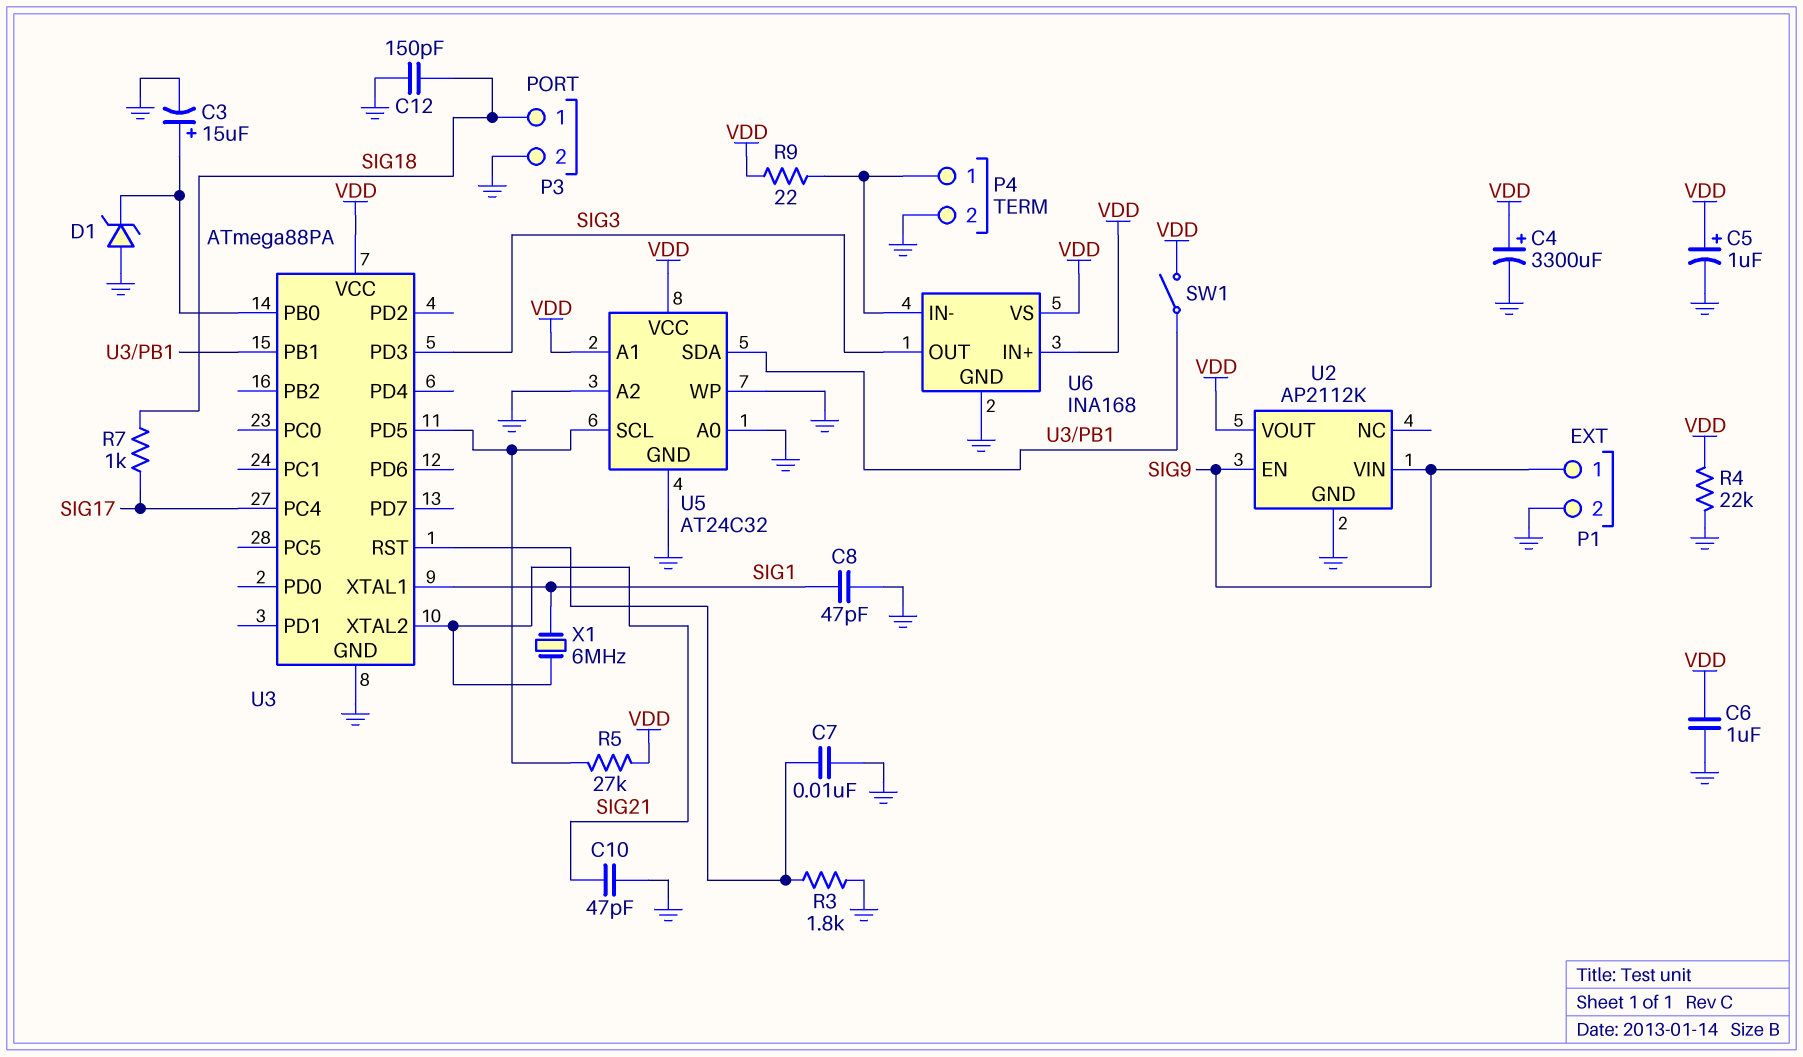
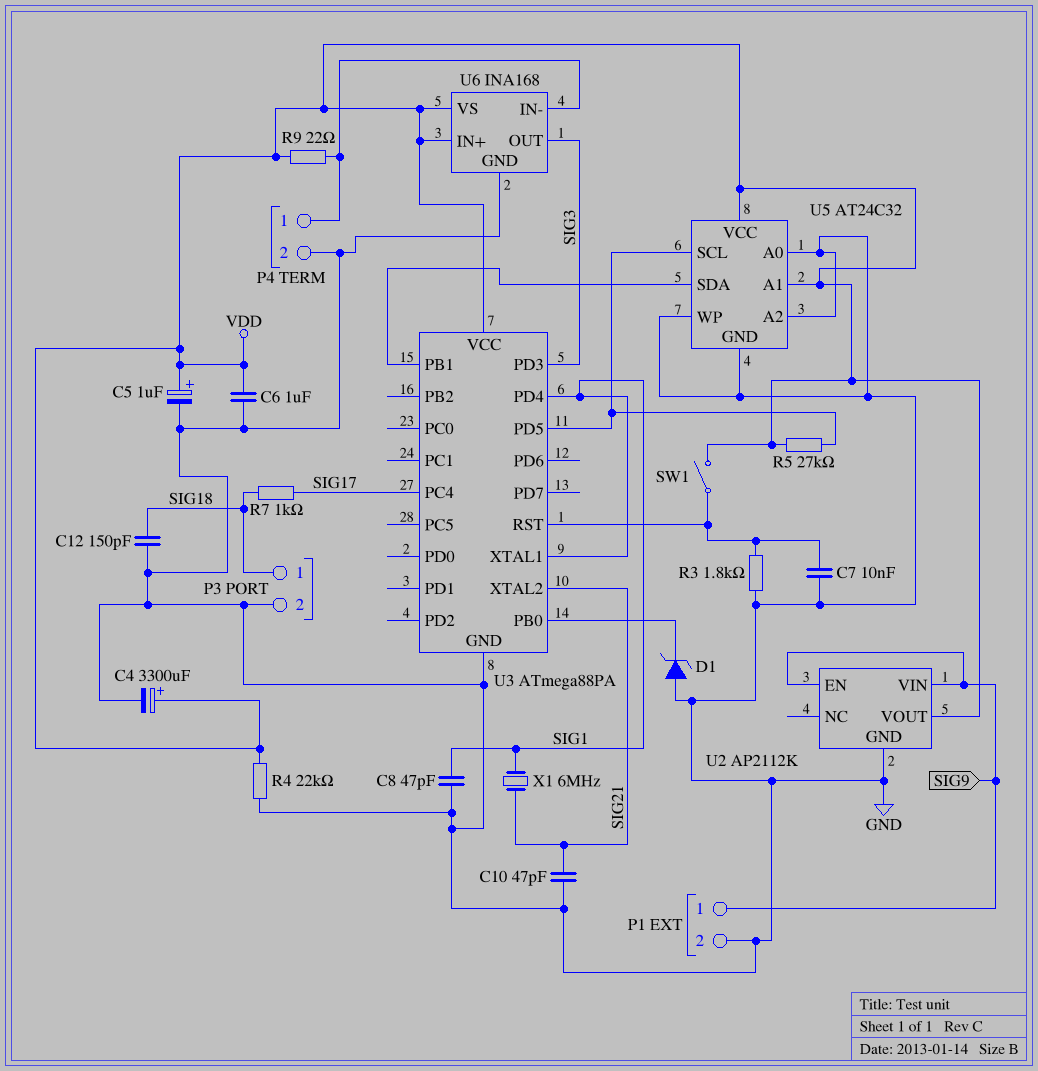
C3: 15uF (plus U3/PB0, minus GND) -> none
SW1: switch (U3/PB1, VDD) -> switch (U3/RST, VDD)
U3 pin PD4: none -> SIG1

